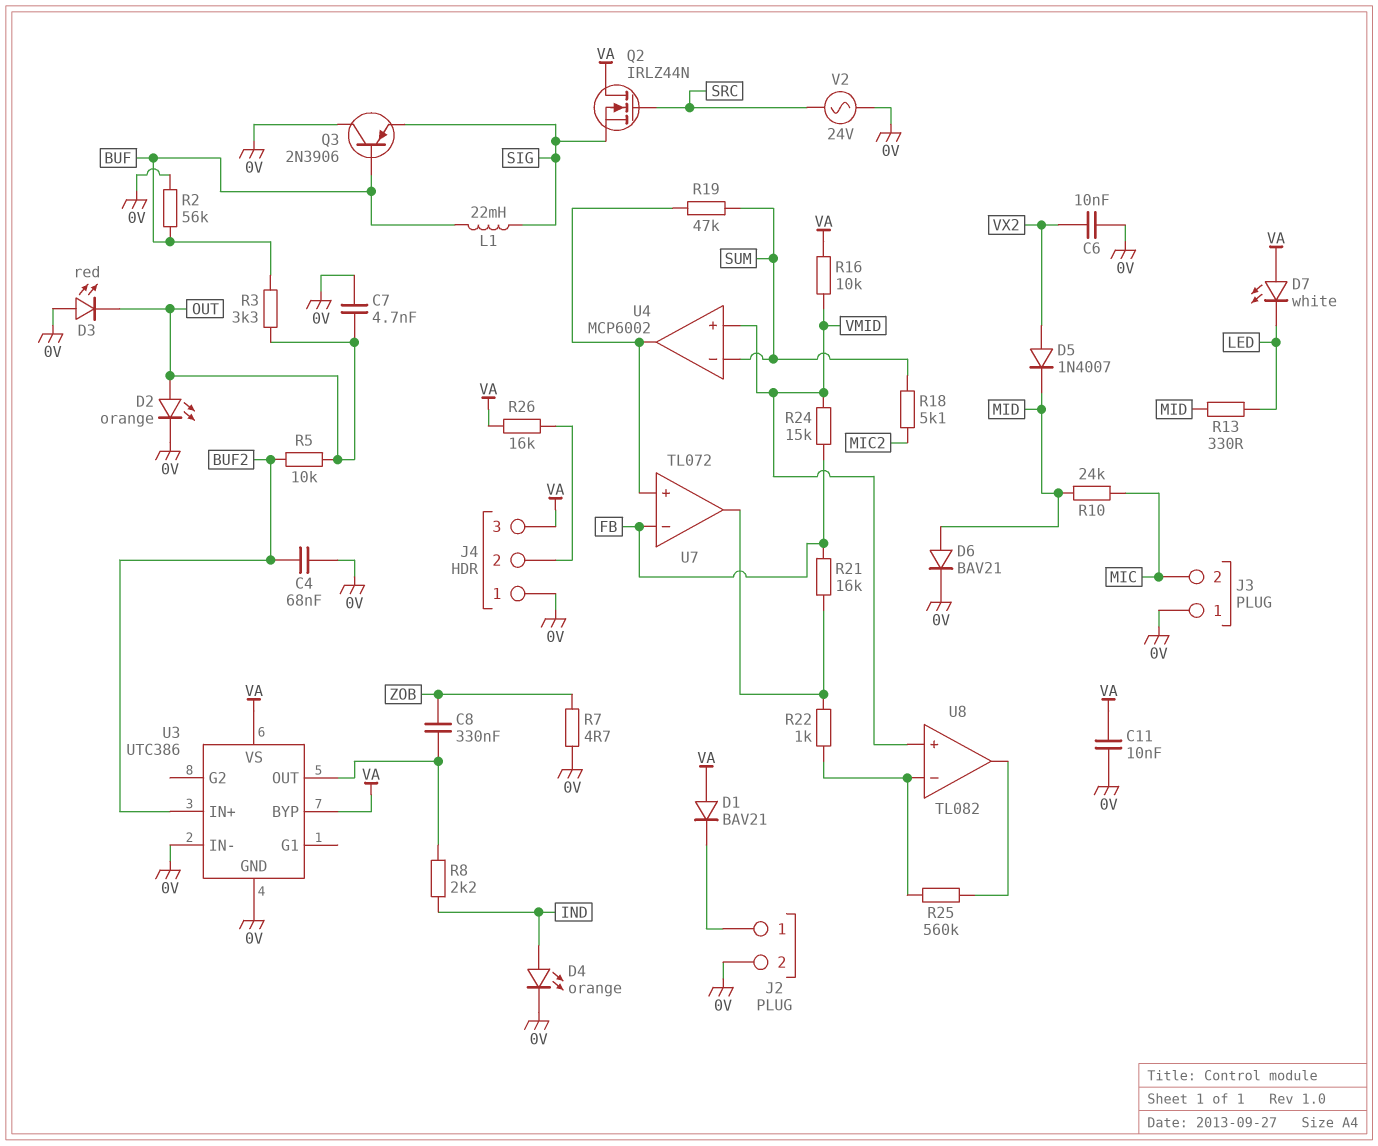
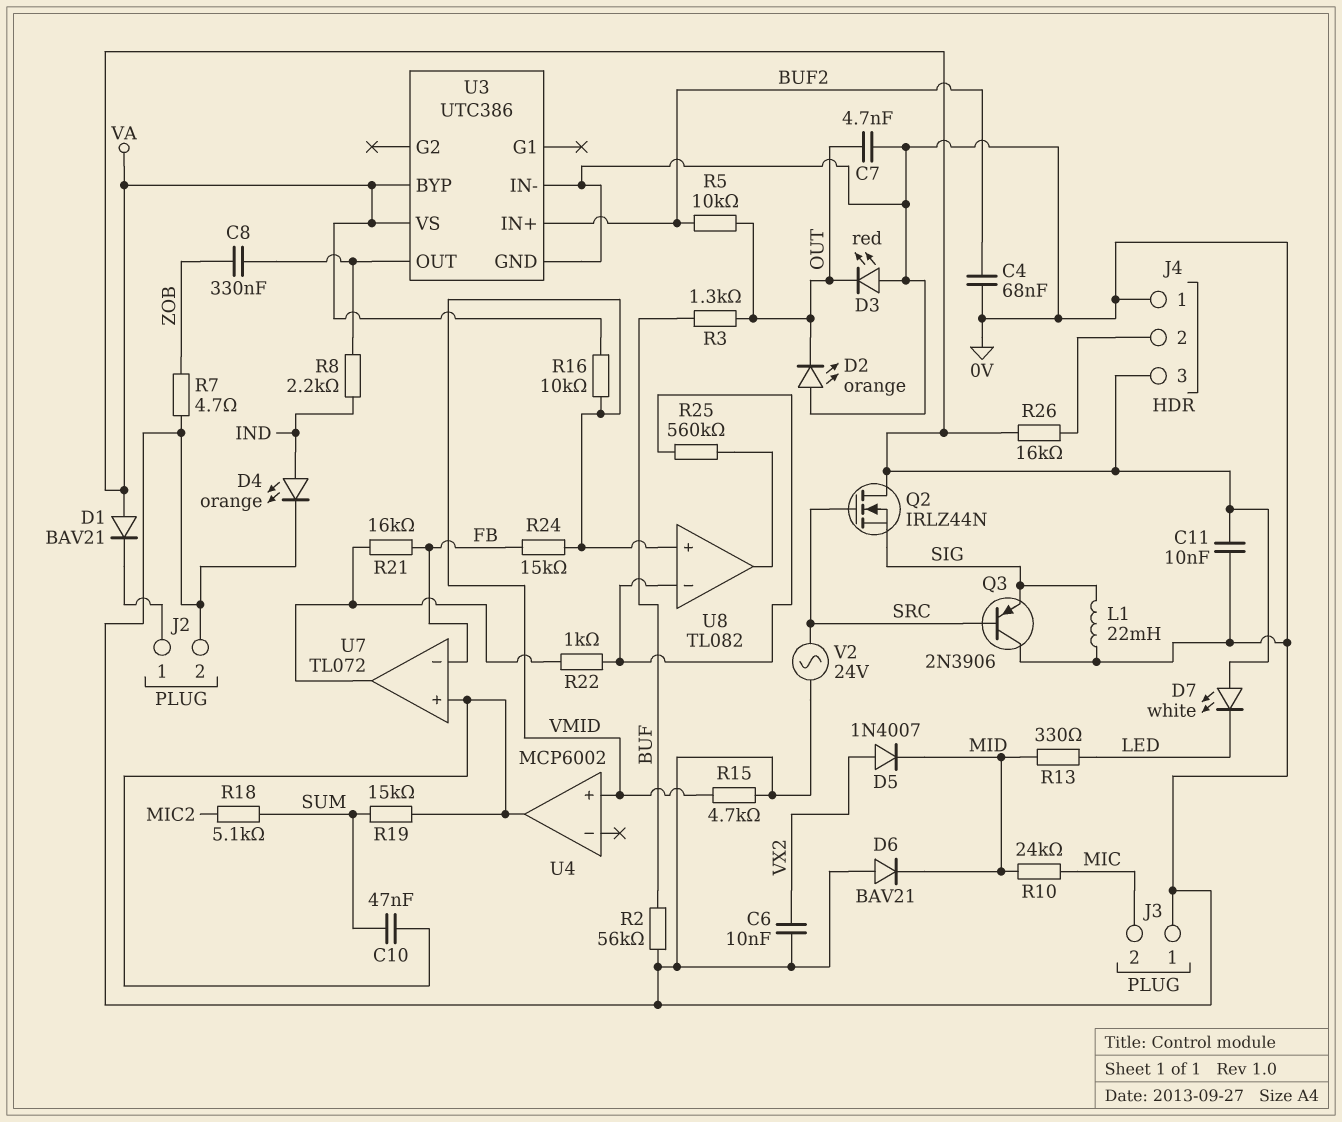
C10: none -> 47nF (SUM, U4/out)
D2: LED orange (A OUT, K 0V) -> LED orange (A 0V, K OUT)
D6: diode BAV21 (A MID, K 0V) -> diode BAV21 (A 0V, K MID)
L1: 22mH (BUF, SIG) -> 22mH (0V, SIG)
Q3: PNP 2N3906 (B BUF, C 0V, E SIG) -> PNP 2N3906 (B SRC, C 0V, E SIG)
R3: 3.3k (BUF, OUT) -> 1.3k (BUF, OUT)
R15: none -> 4.7k (0V, VMID)
R19: 47k (SUM, U4/out) -> 15k (SUM, U4/out)
U4 pin in-: SUM -> none

